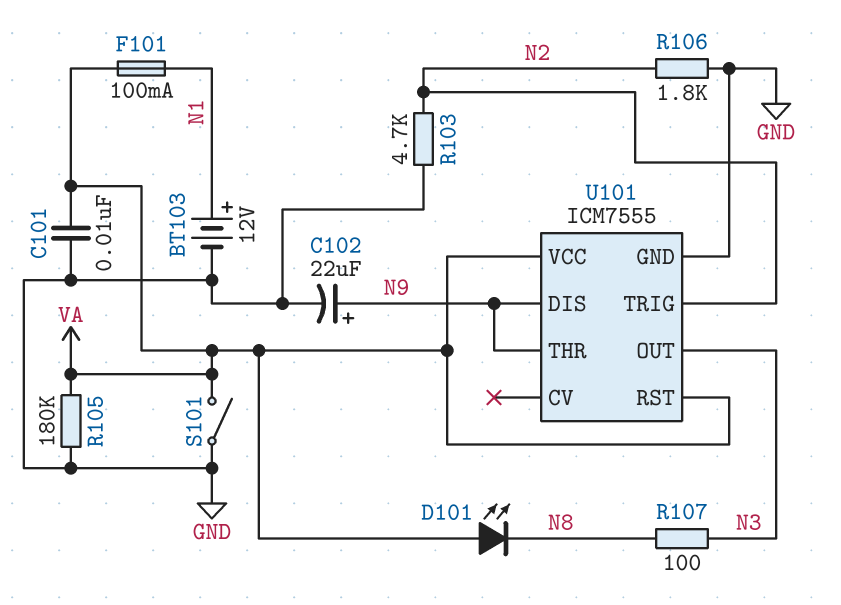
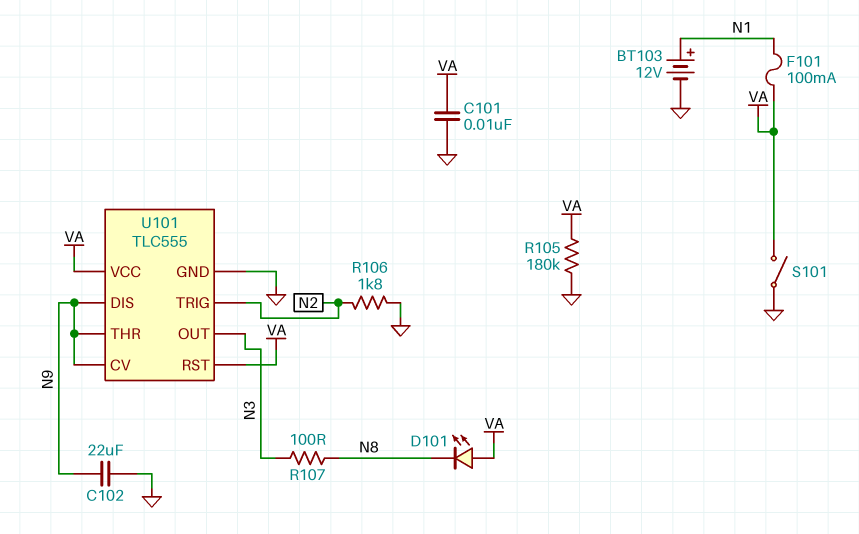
C102: 22uF (plus N9, minus GND) -> 22uF (GND, N9)
R103: 4.7k (GND, N2) -> none
U101: ICM7555 -> TLC555
U101 pin CV: none -> N9

